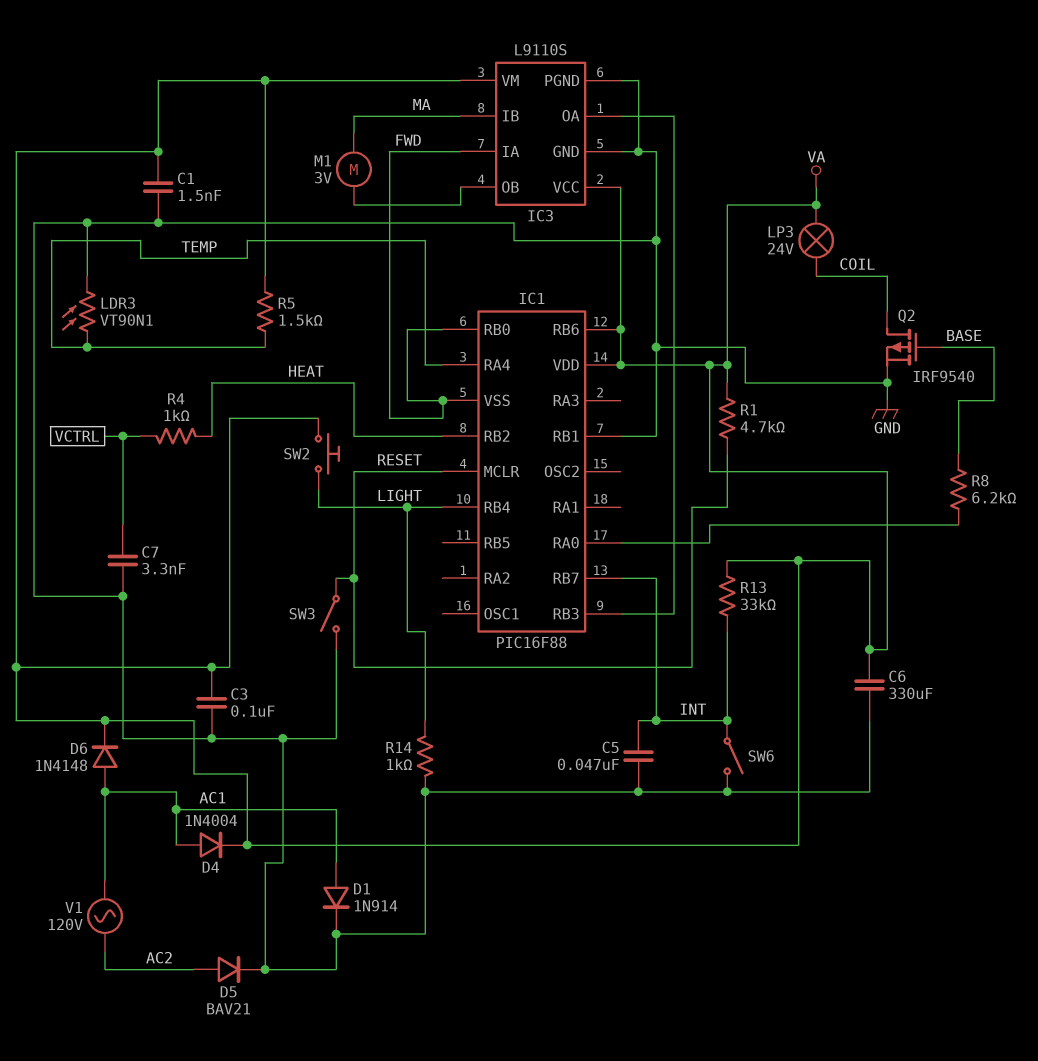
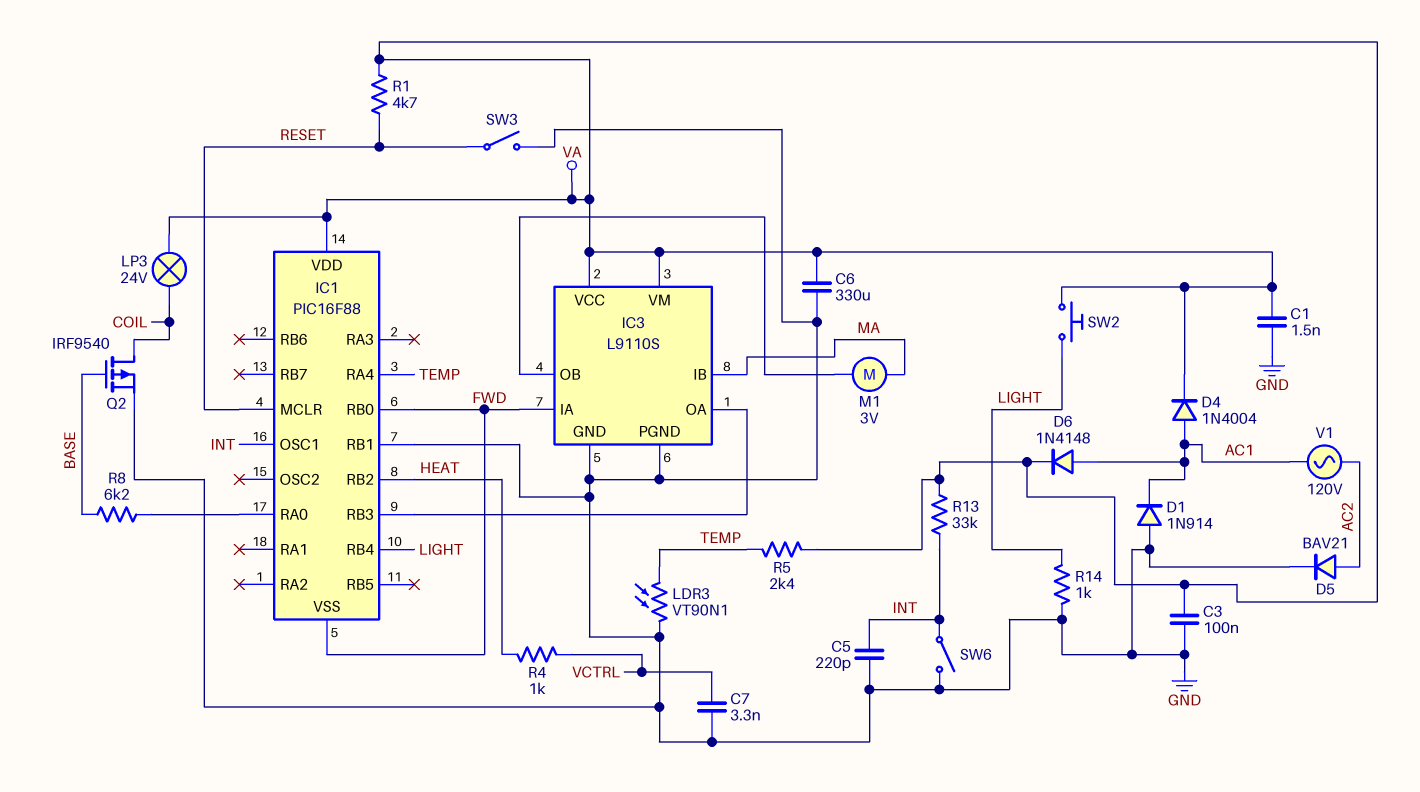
C5: 47nF (GND, INT) -> 220pF (GND, INT)
D1: diode 1N914 (A AC1, K GND) -> diode 1N914 (A GND, K AC1)
IC1 pin OSC1: none -> INT
IC1 pin RB6: VA -> none
IC1 pin RB7: INT -> none
R5: 1.5k (TEMP, VA) -> 2.4k (TEMP, VA)

